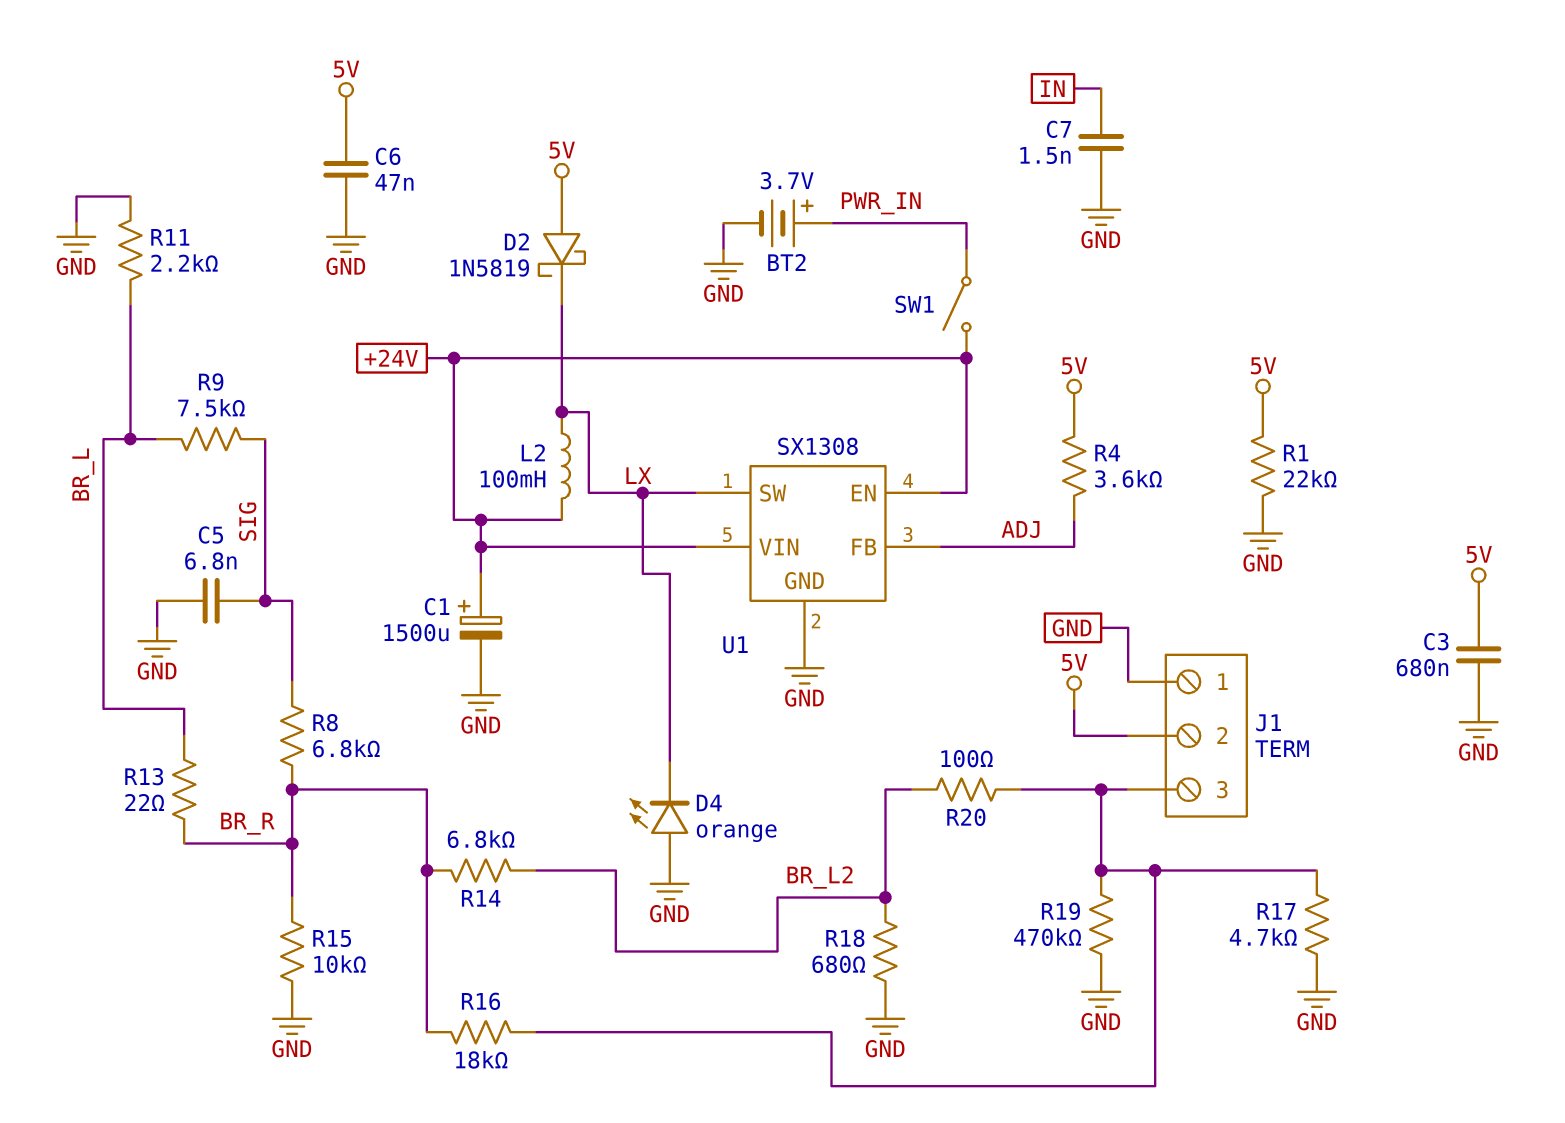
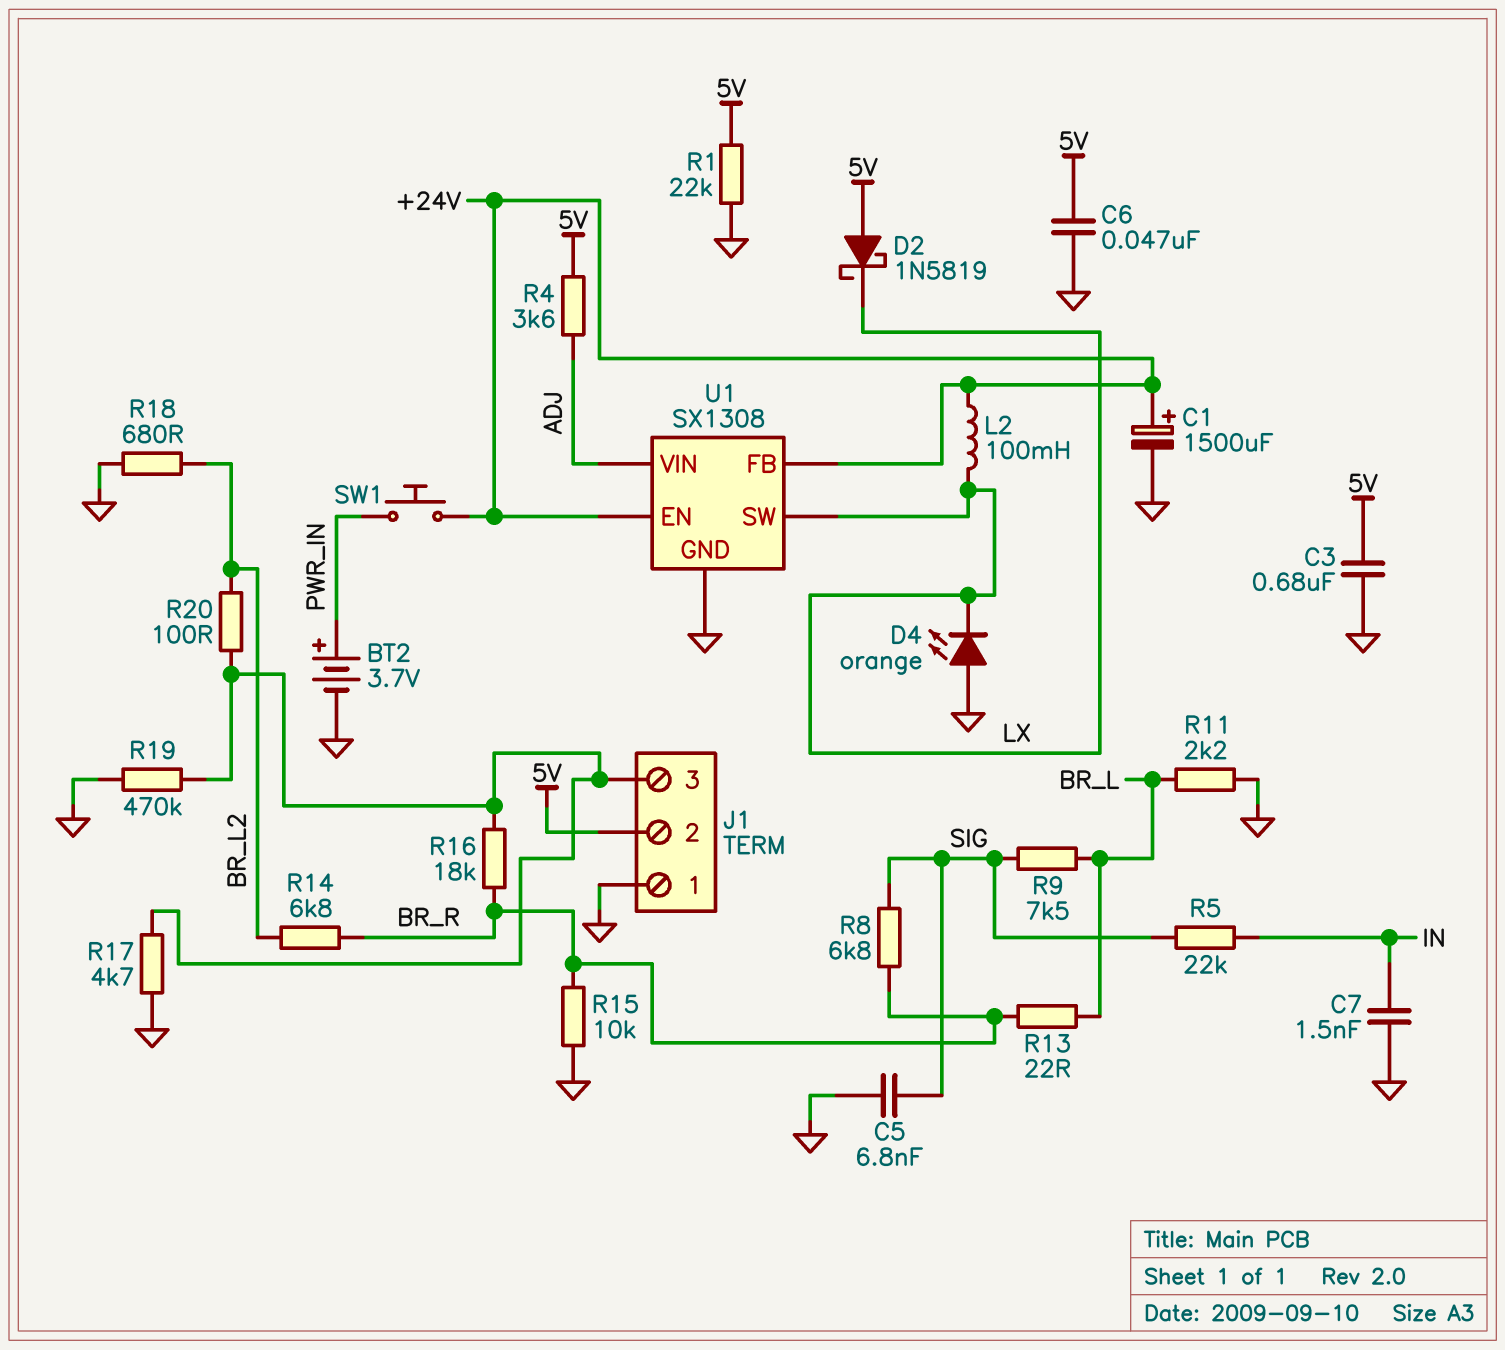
R5: none -> 22k (IN, SIG)
SW1: switch (+24V, PWR_IN) -> button (+24V, PWR_IN)
U1 pin FB: ADJ -> +24V
U1 pin VIN: +24V -> ADJ

